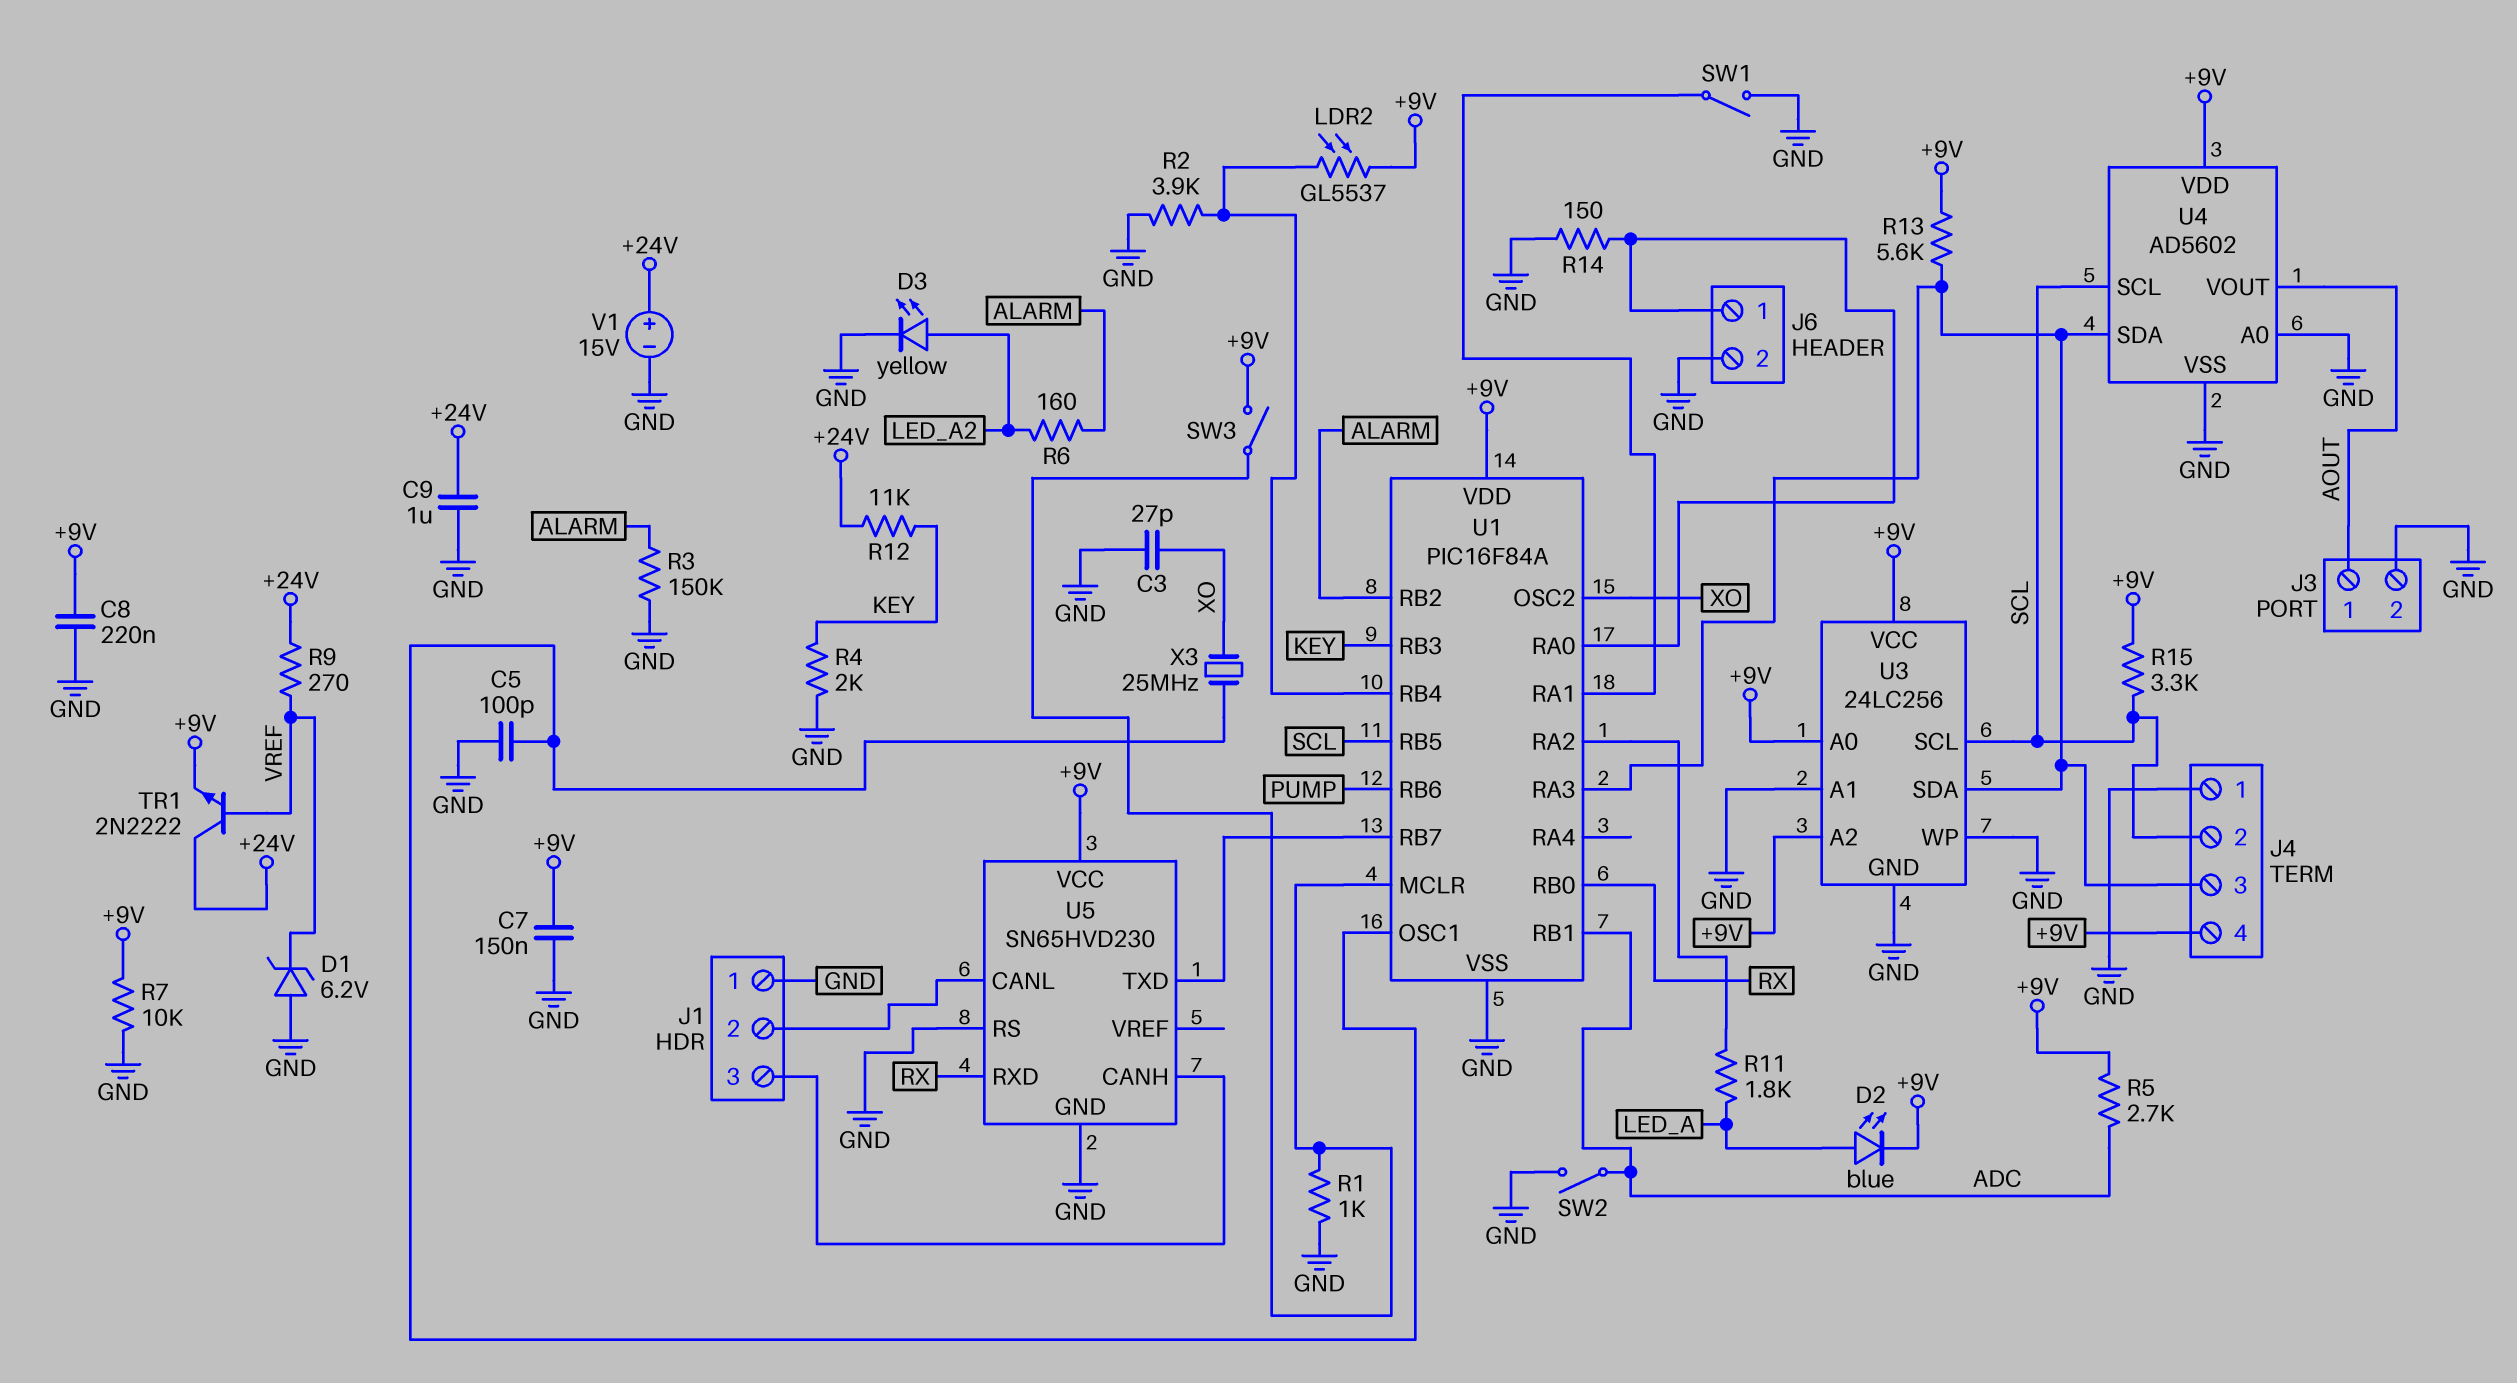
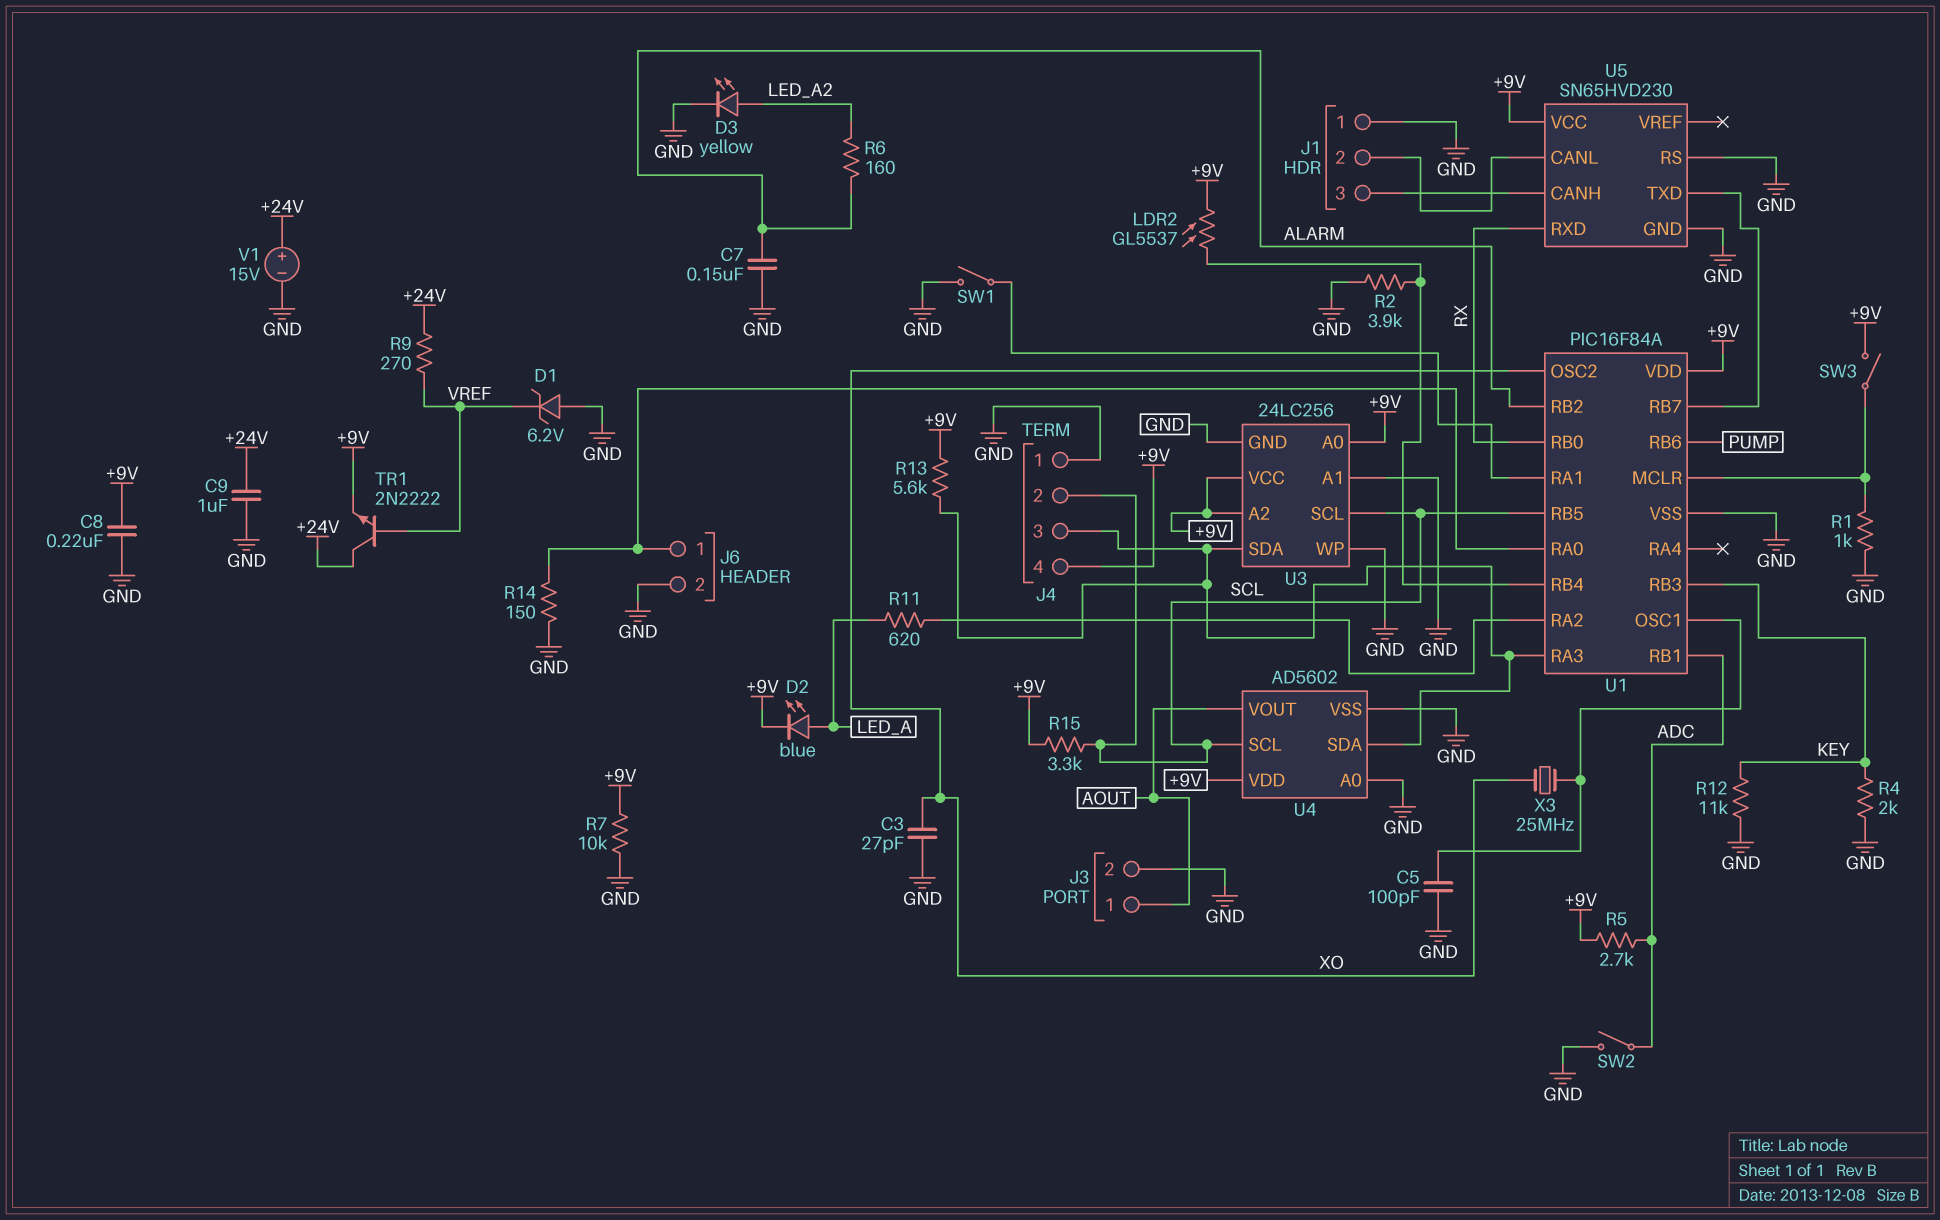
C7: 150nF (+9V, GND) -> 150nF (ALARM, GND)
R3: 150k (ALARM, GND) -> none
R11: 1.8k (LED_A, U1/RA2) -> 620 (LED_A, U1/RA2)
R12: 11k (+24V, KEY) -> 11k (GND, KEY)

